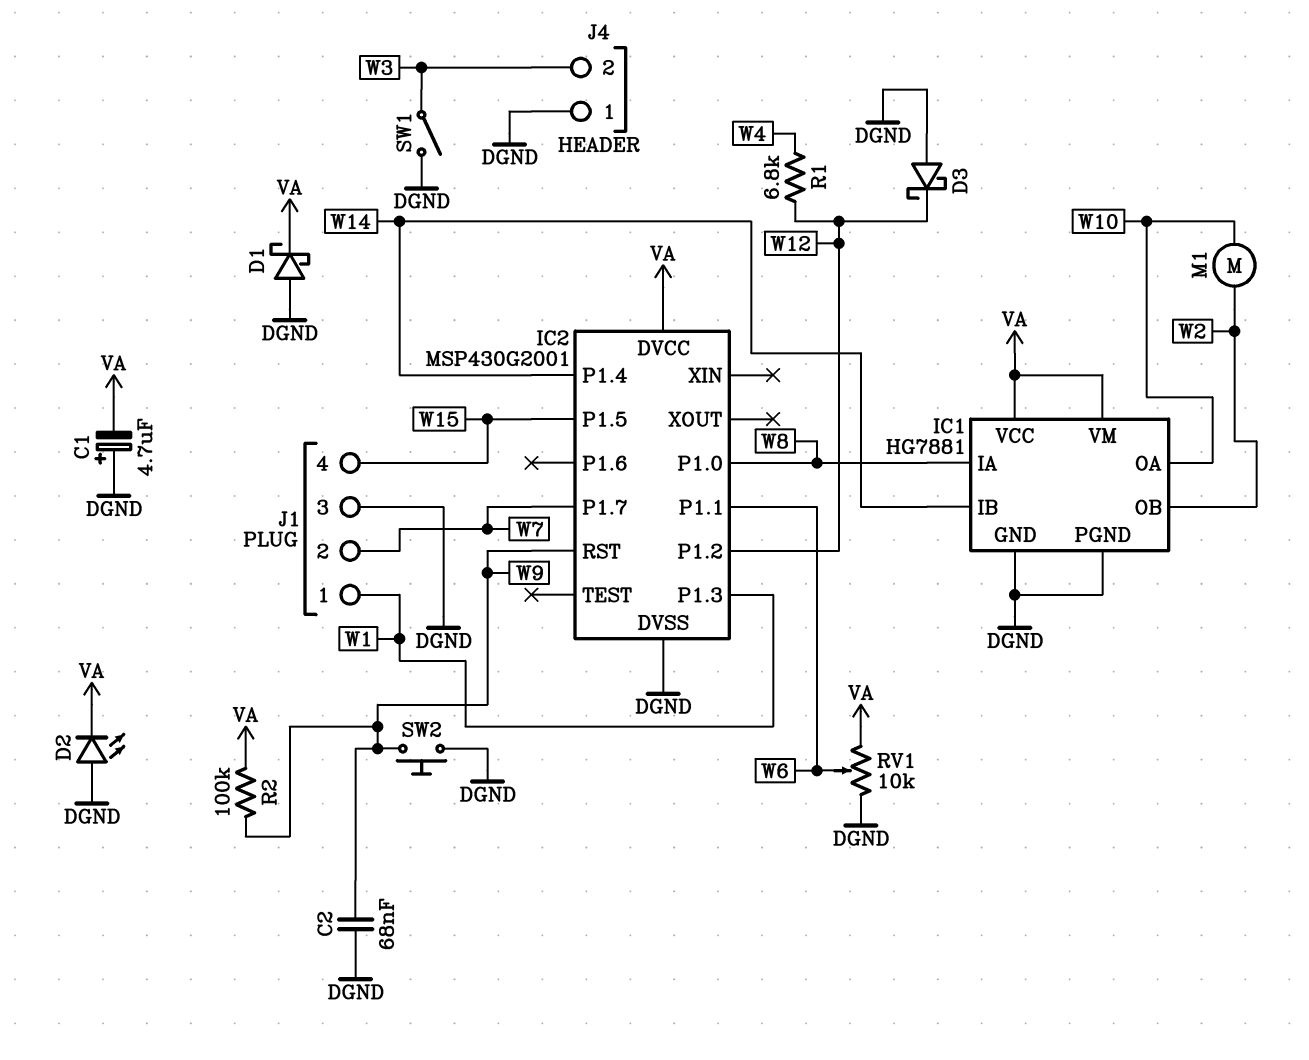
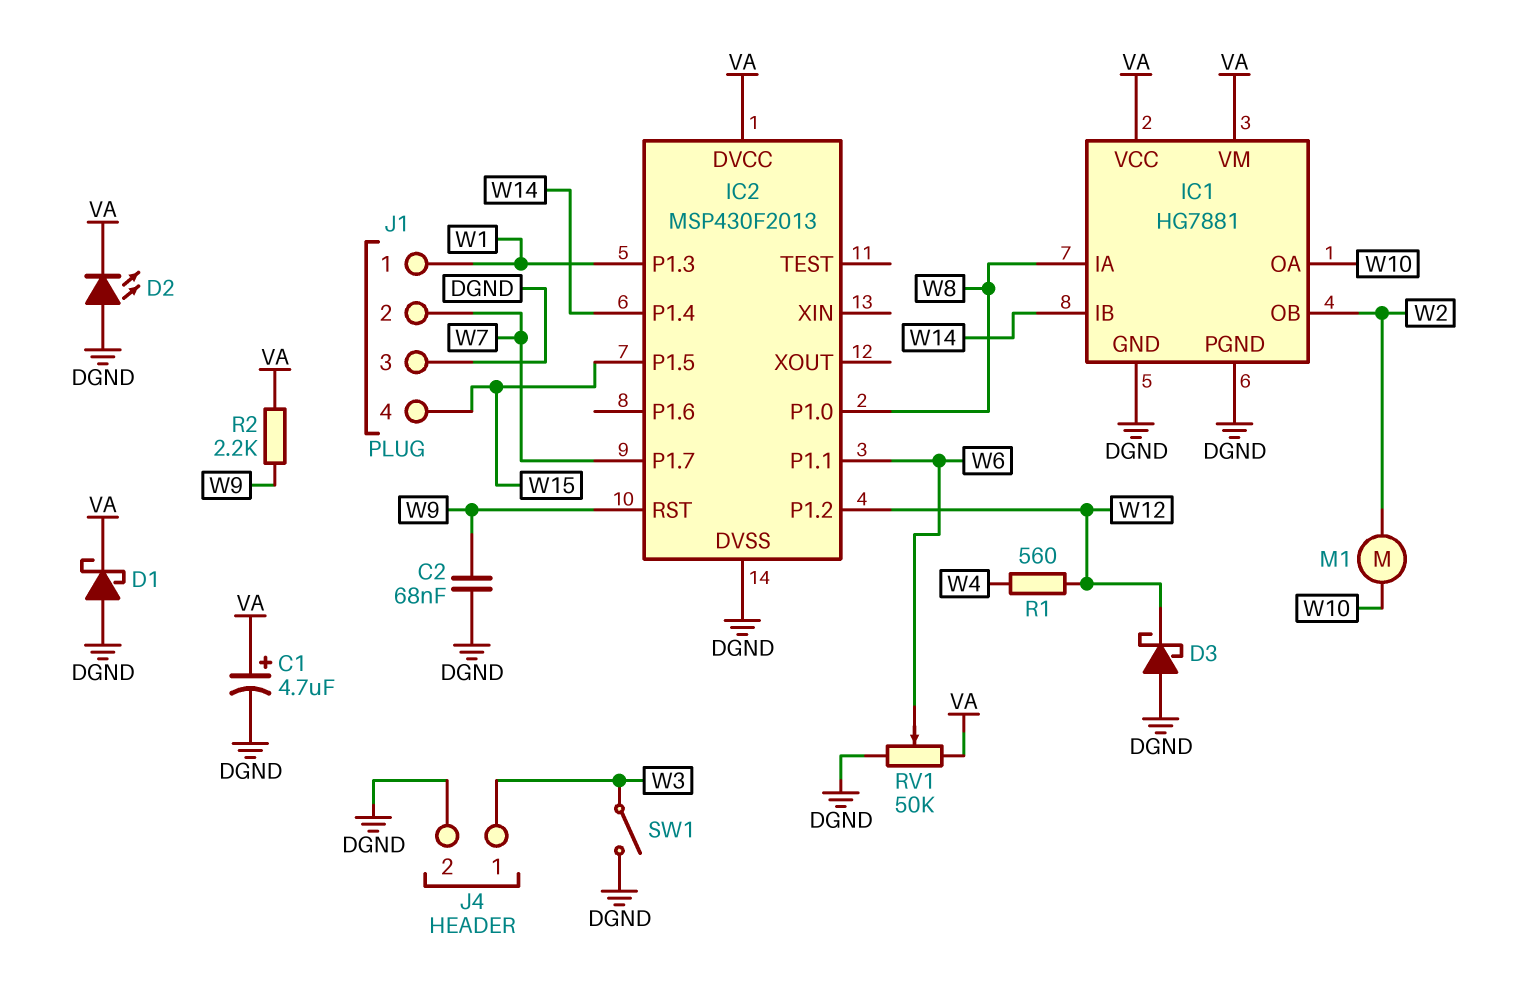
C1: 4.7uF (plus DGND, minus VA) -> 4.7uF (plus VA, minus DGND)
IC2: MSP430G2001 -> MSP430F2013
J4 pin 1: DGND -> W3
J4 pin 2: W3 -> DGND
R1: 6.8k (W4, W12) -> 560 (W4, W12)
R2: 100k (VA, W9) -> 2.2k (VA, W9)
RV1: 10k (DGND, VA, wiper W6) -> 50k (DGND, VA, wiper W6)
SW2: button (DGND, W9) -> none

